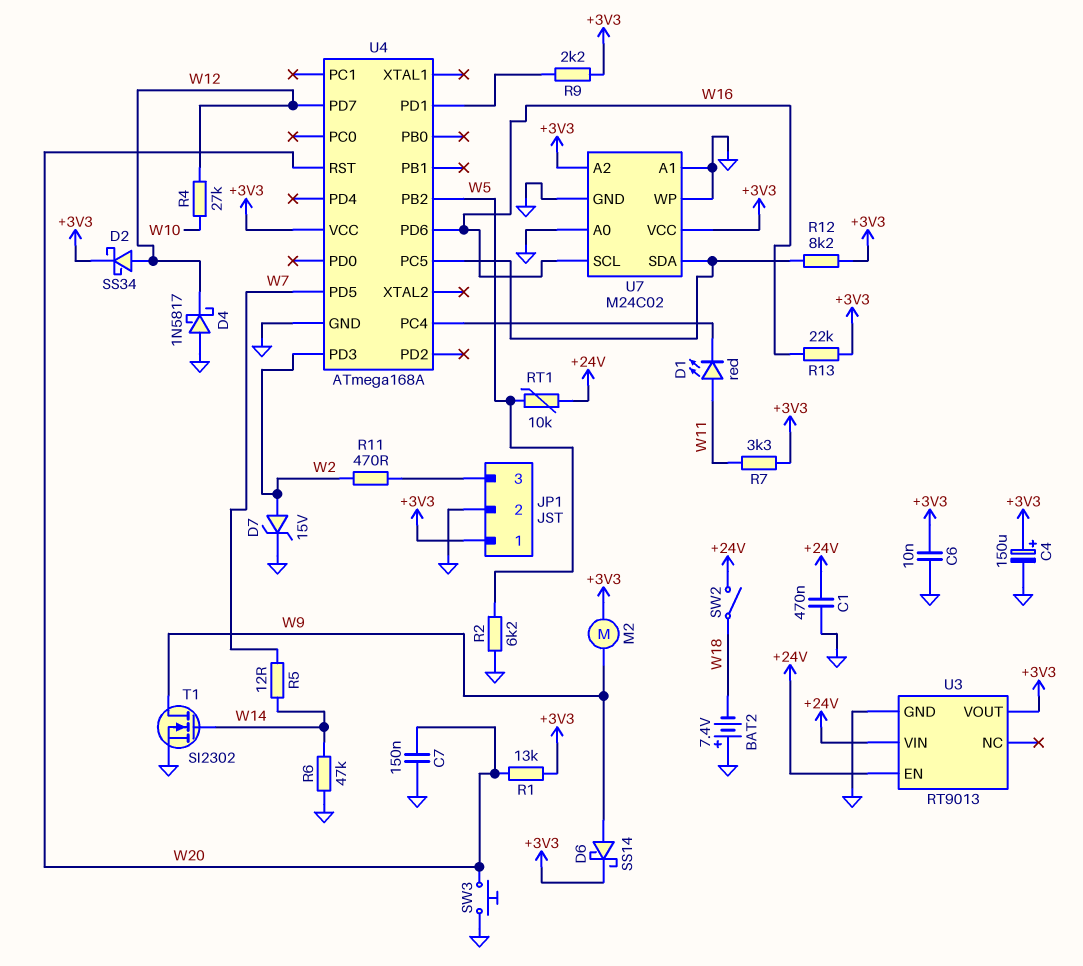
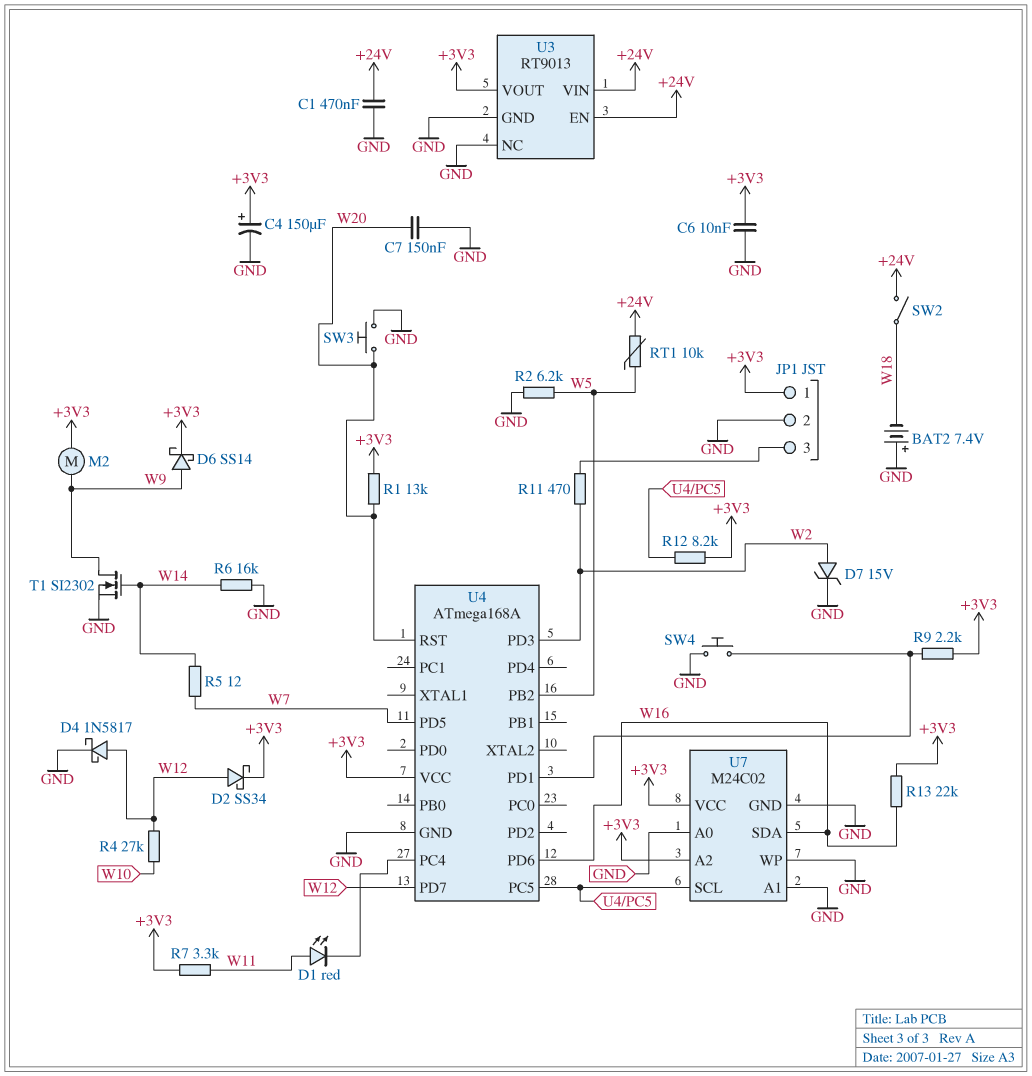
D4: schottky 1N5817 (A GND, K W12) -> schottky 1N5817 (A W12, K GND)
R6: 47k (GND, W14) -> 16k (GND, W14)
SW4: none -> button (GND, U4/PD1)
U3 pin NC: none -> GND
U7 pin SCL: W16 -> U4/PC5
U7 pin SDA: U4/PC5 -> W16

